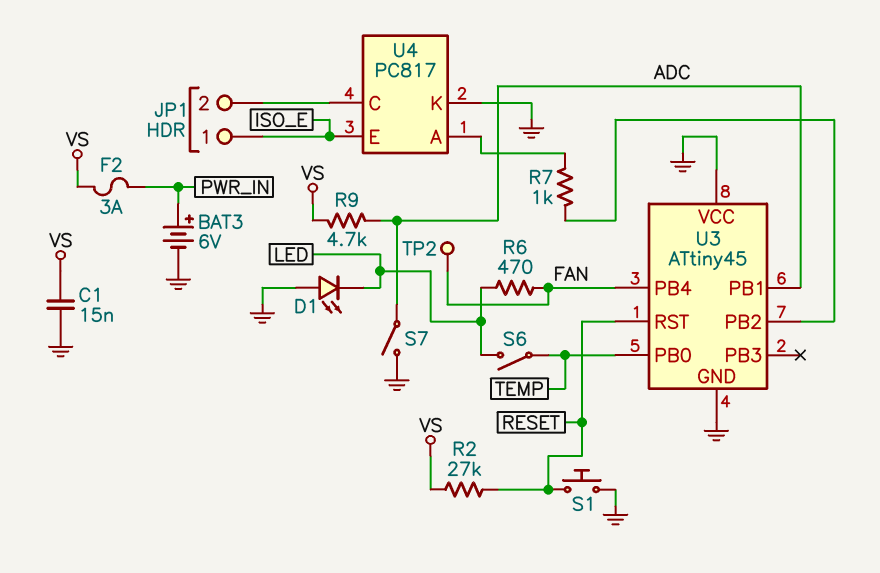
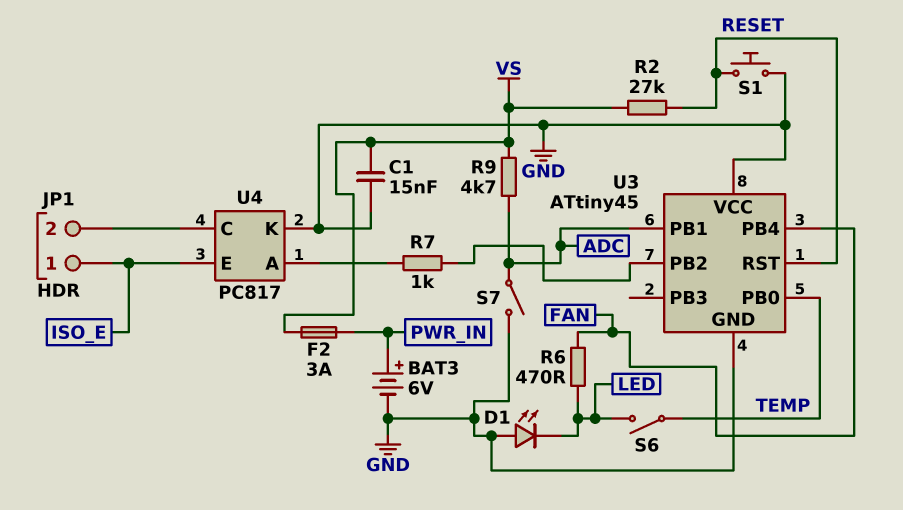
TP2: test point (FAN) -> none

